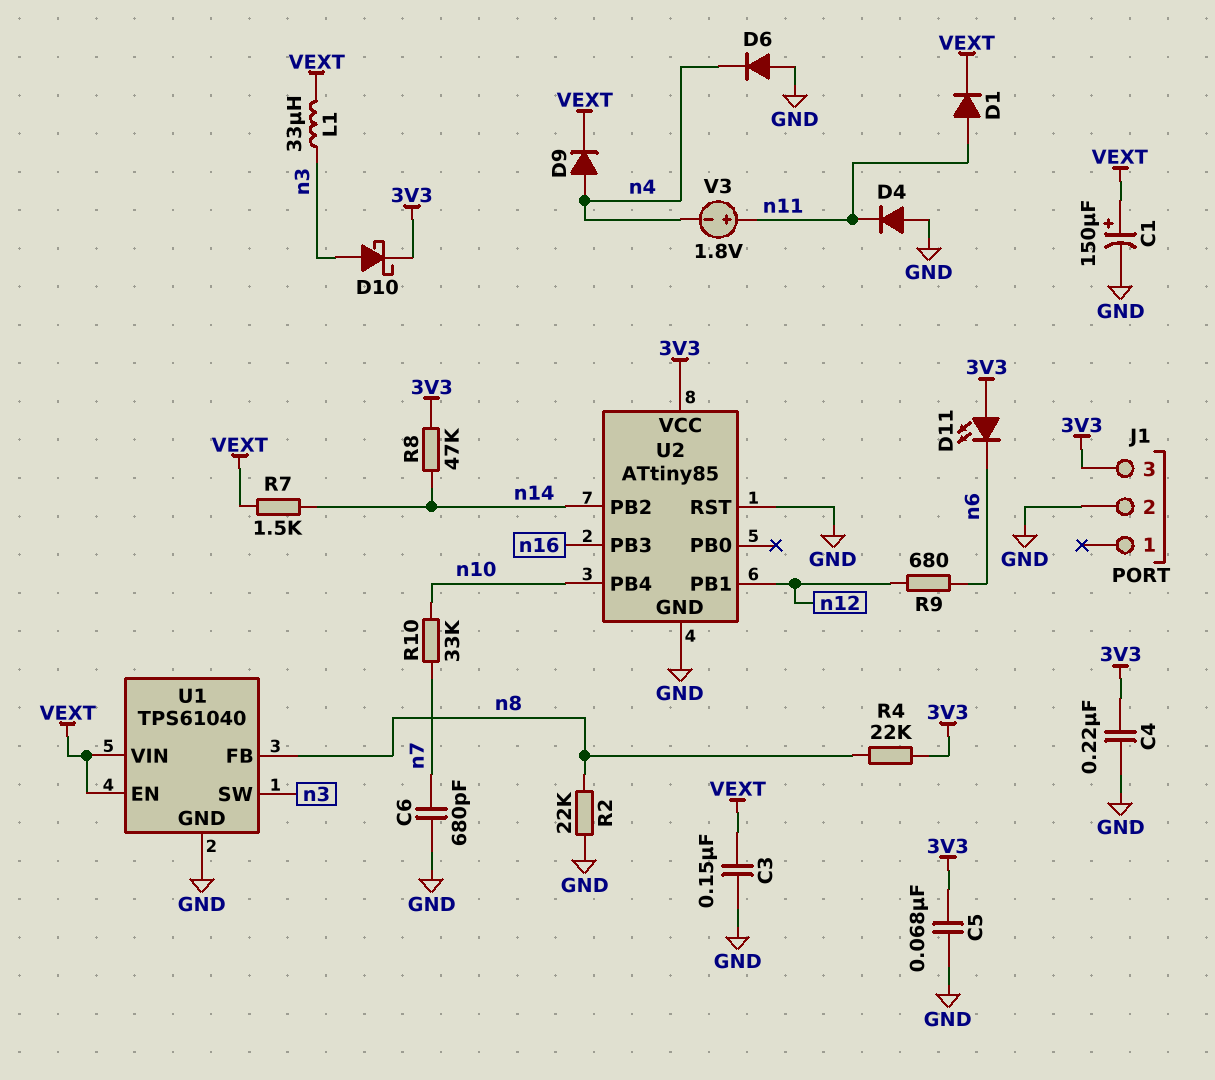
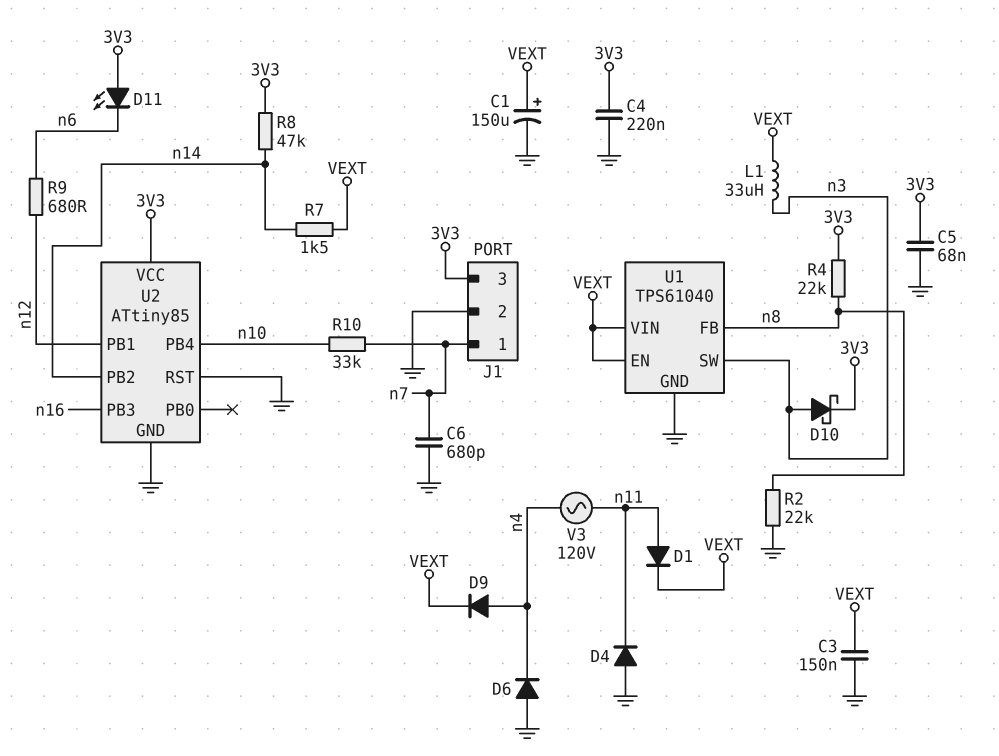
J1 pin 1: none -> n7
V3: 1.8V (plus n11, minus n4) -> AC 120V (n4, n11)

